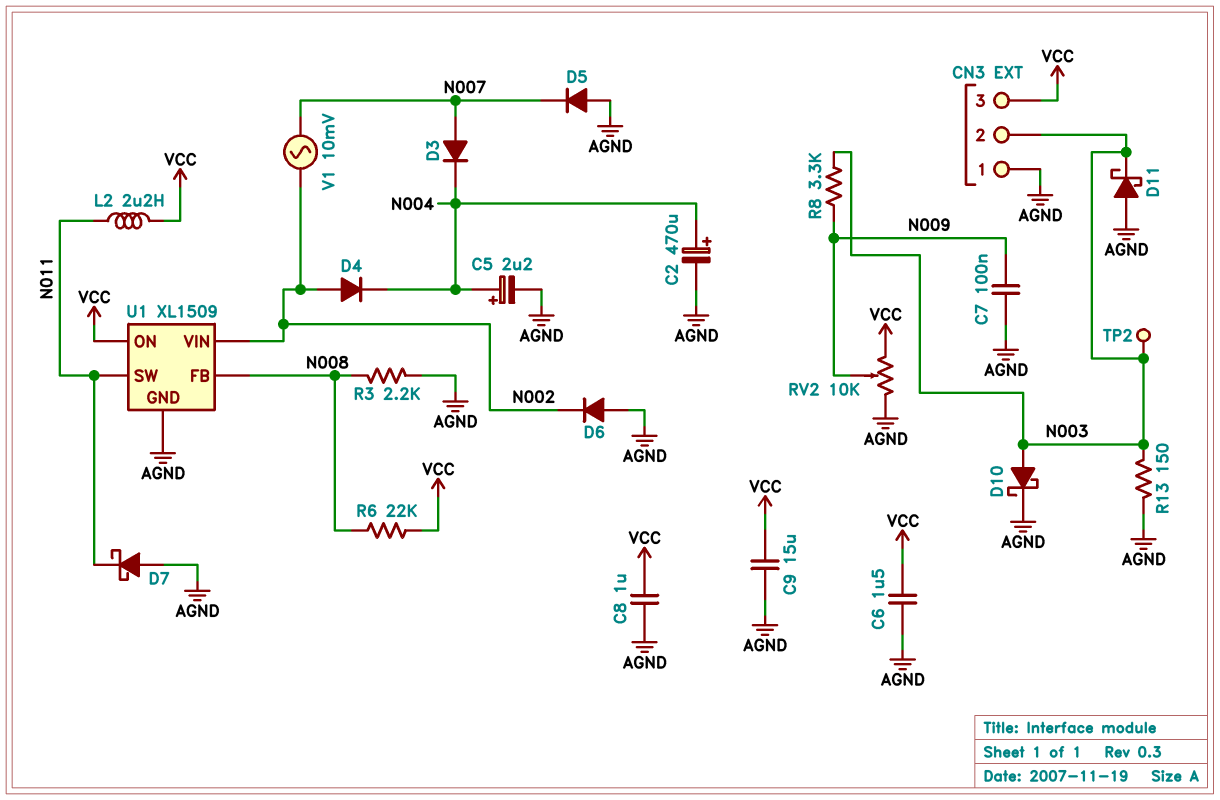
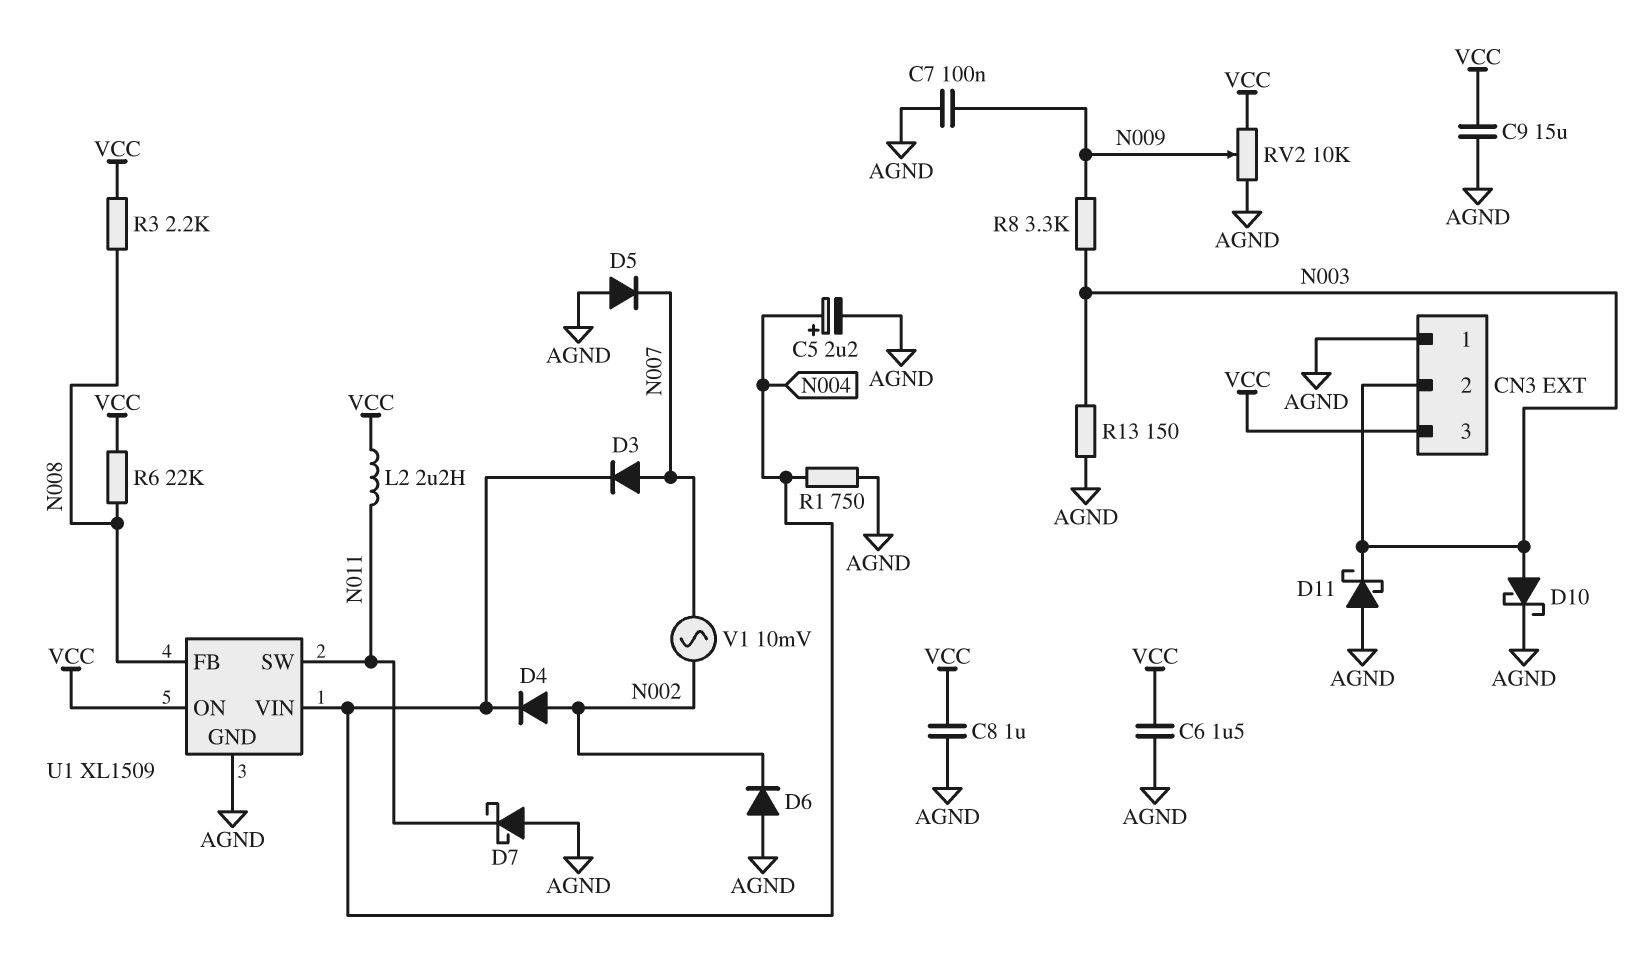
C2: 470uF (plus N004, minus AGND) -> none
R1: none -> 750 (AGND, N004)
R3: 2.2k (AGND, N008) -> 2.2k (N008, VCC)
TP2: test point (N003) -> none
U1 pin VIN: N002 -> N004

